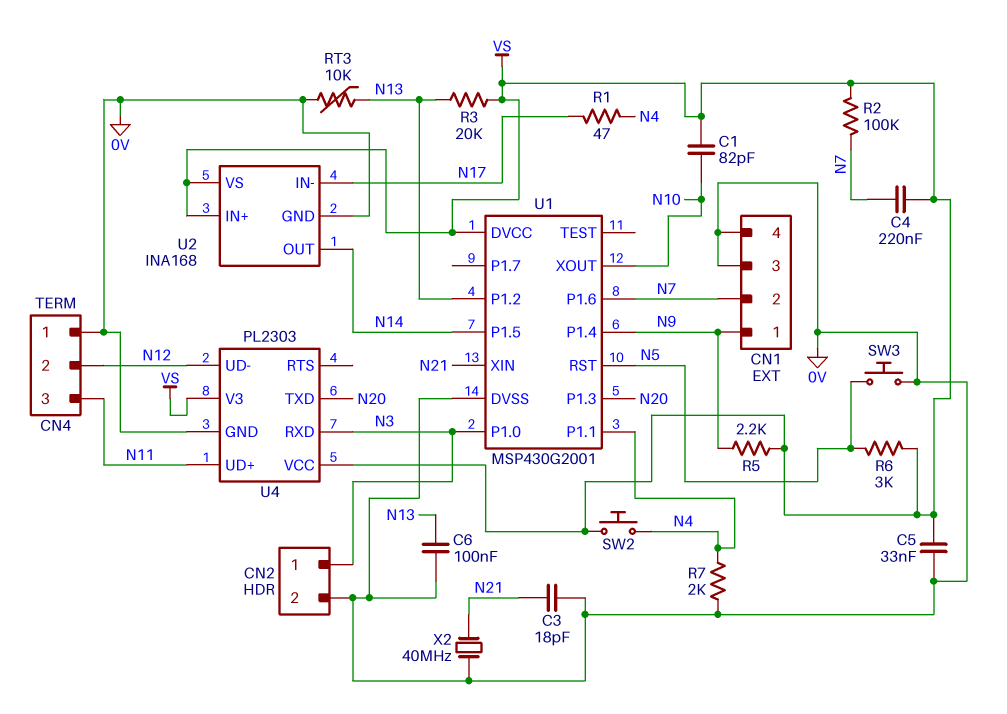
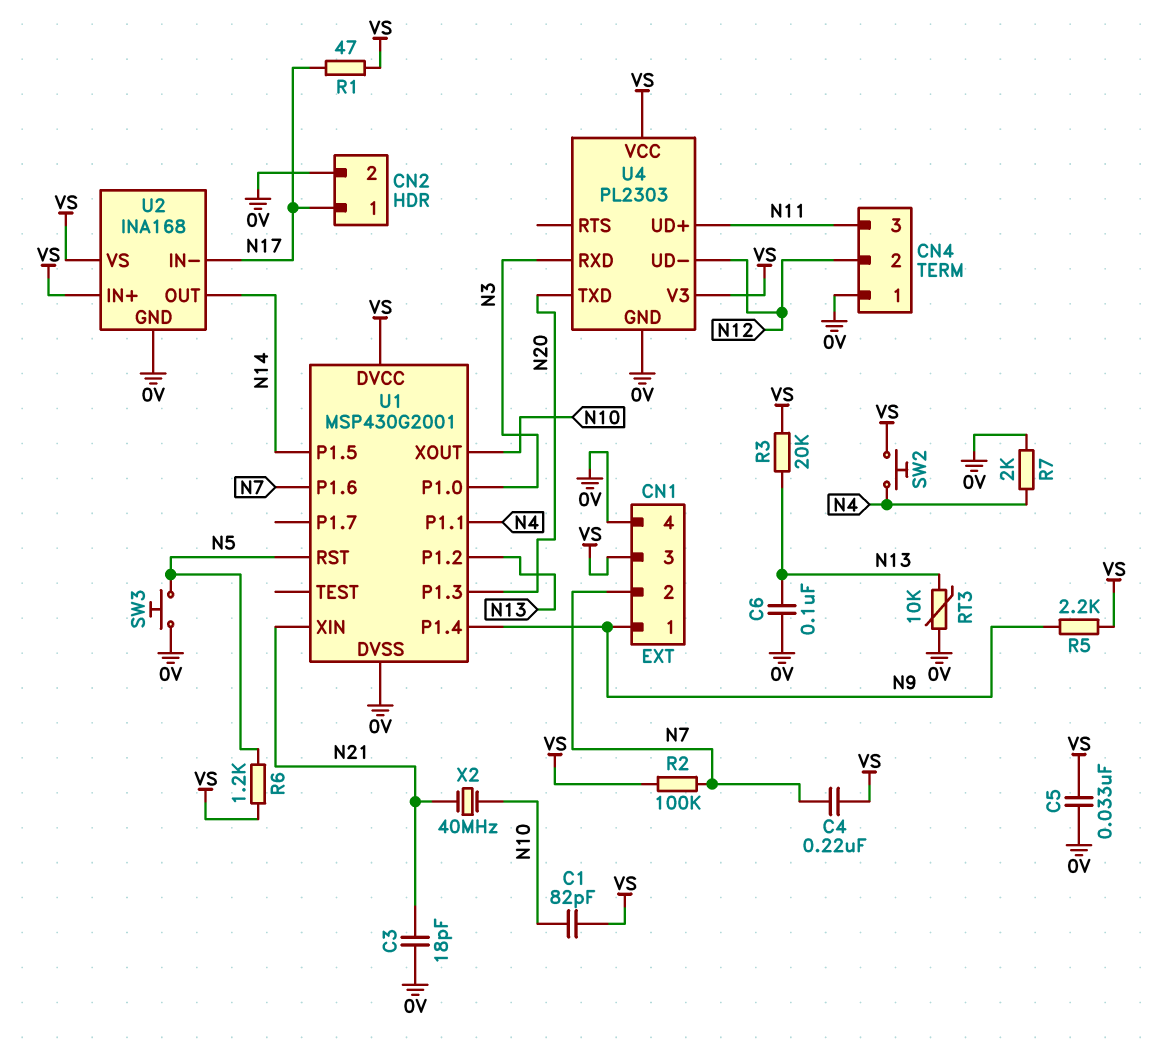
CN1 pin 3: 0V -> VS
CN2 pin 1: N3 -> N17
R1: 47 (N4, N17) -> 47 (N17, VS)
R6: 3k (N5, VS) -> 1.2k (N5, VS)
X2: 40MHz (0V, N21) -> 40MHz (N10, N21)

